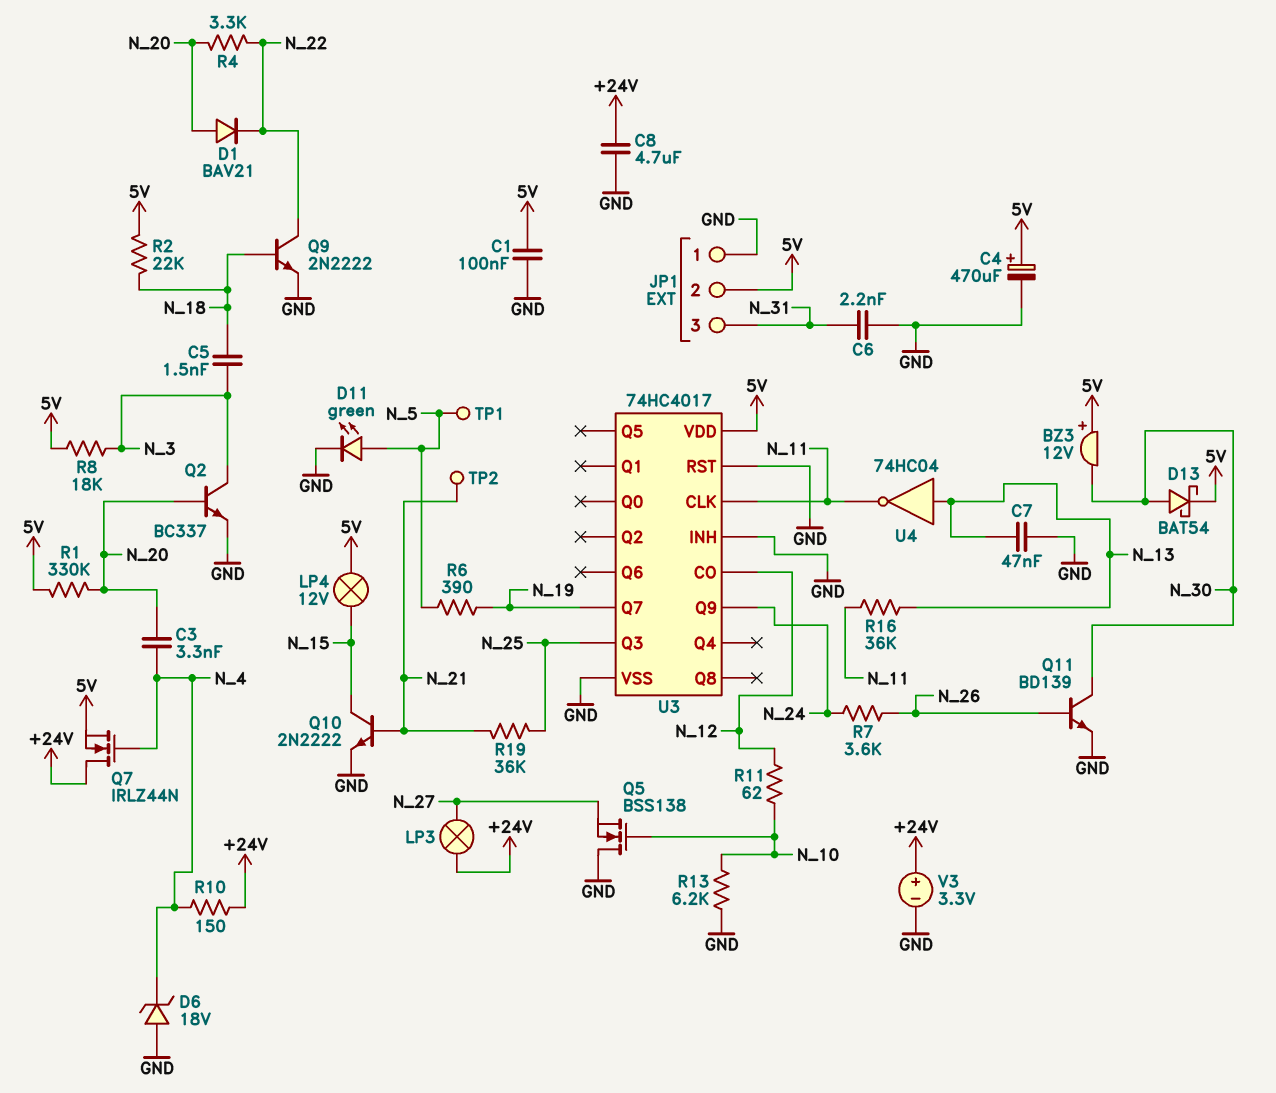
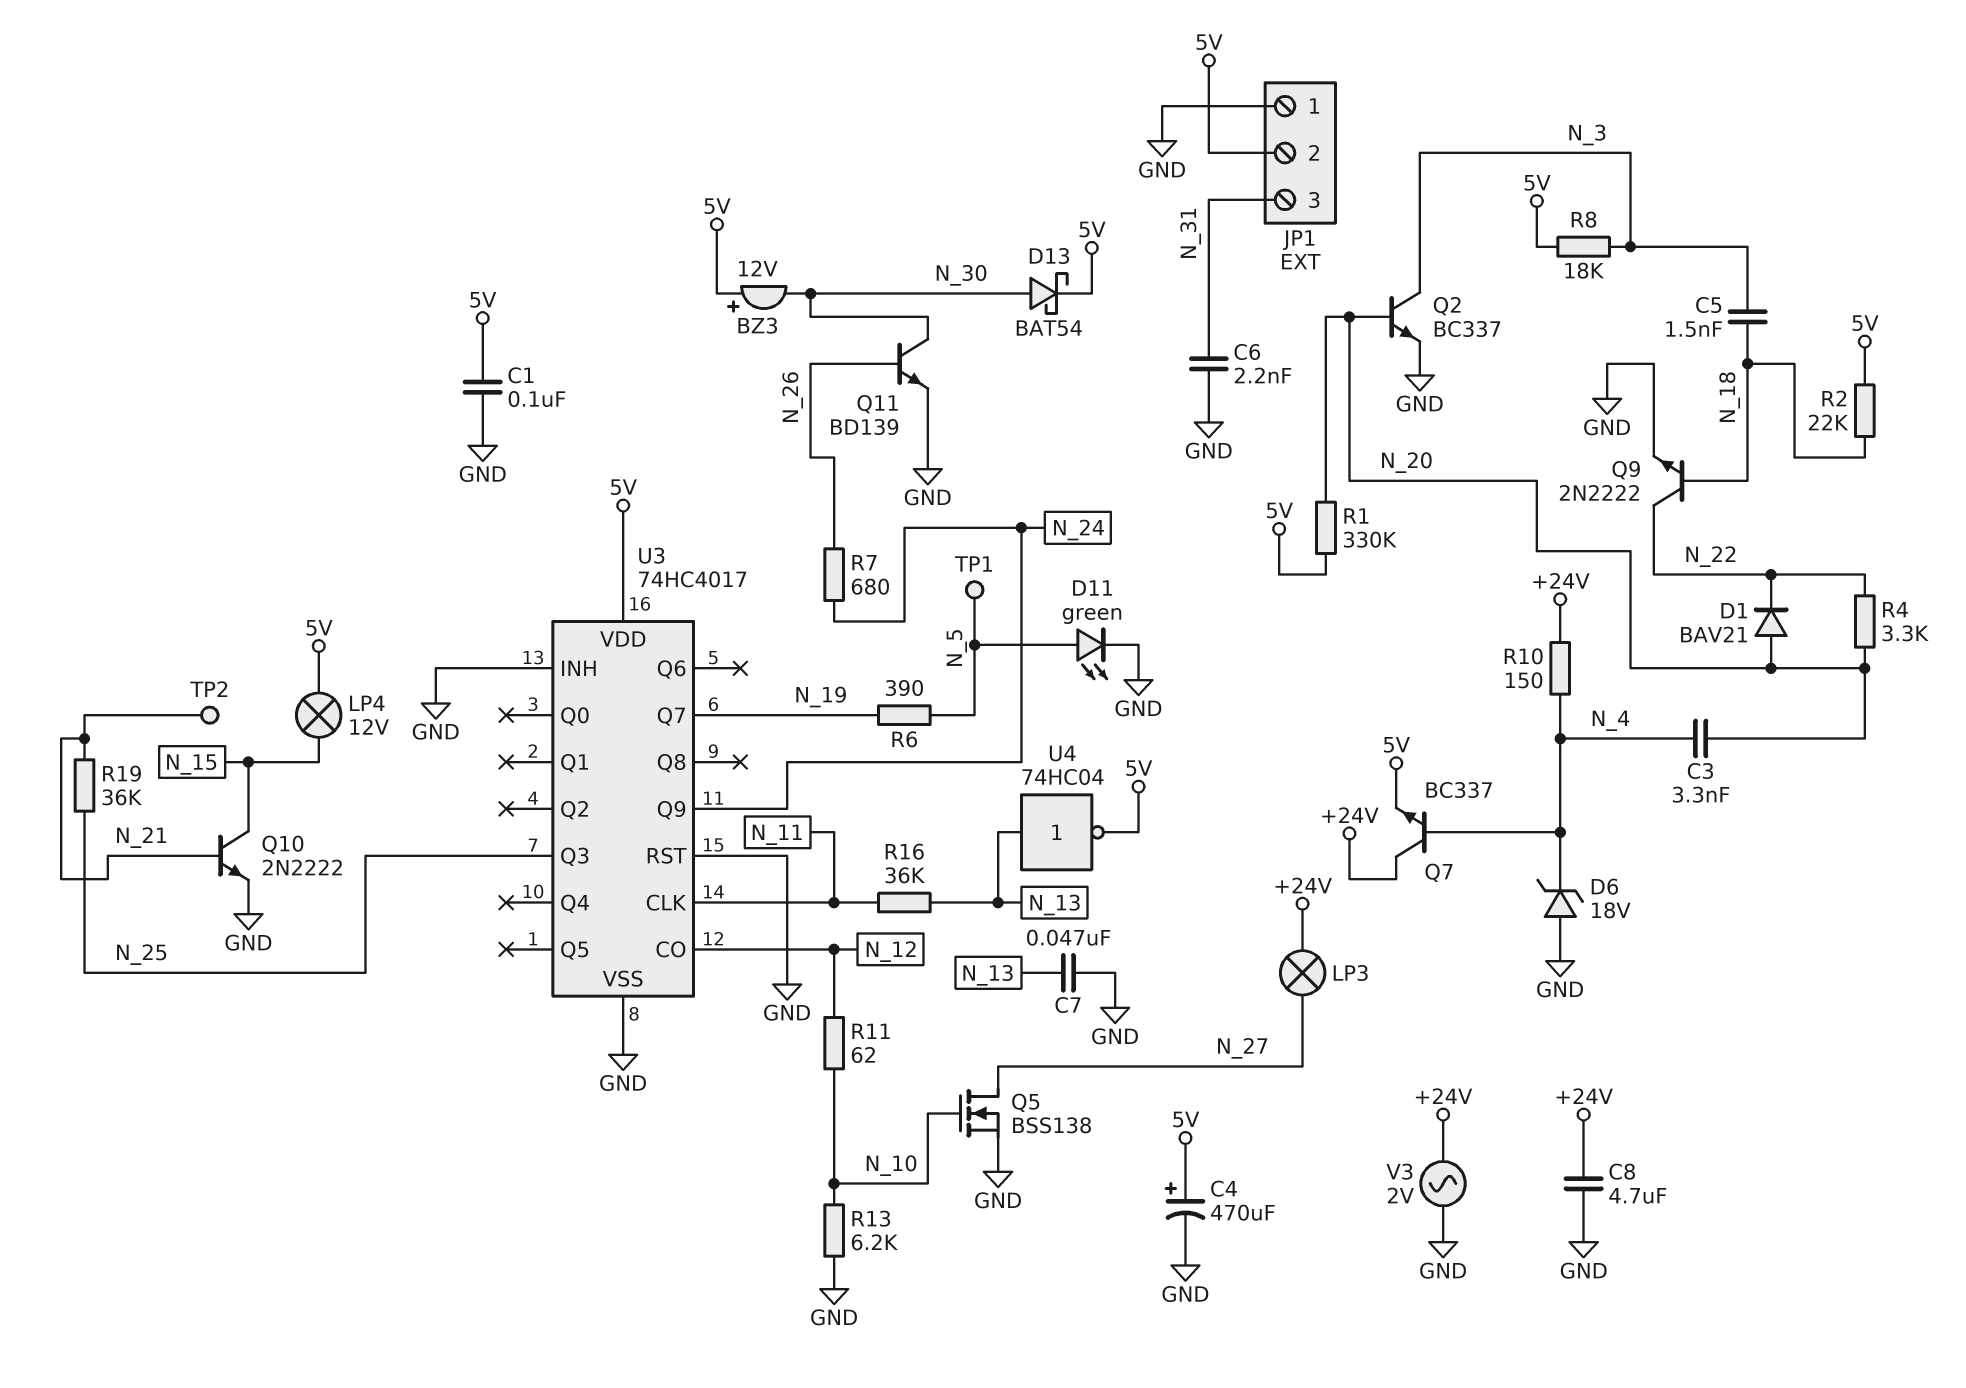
Q5: NMOS BSS138 (G N_10, D GND, S N_27) -> NMOS BSS138 (G N_10, D N_27, S GND)
Q7: NMOS IRLZ44N (G N_4, D +24V, S 5V) -> NPN BC337 (B N_4, C +24V, E 5V)
R7: 3.6k (N_24, N_26) -> 680 (N_24, N_26)
U4: NOT 74HC04 (in N_13, out N_11) -> NOT 74HC04 (in N_13, out 5V)
V3: 3.3V (plus +24V, minus GND) -> AC 2V (+24V, GND)

